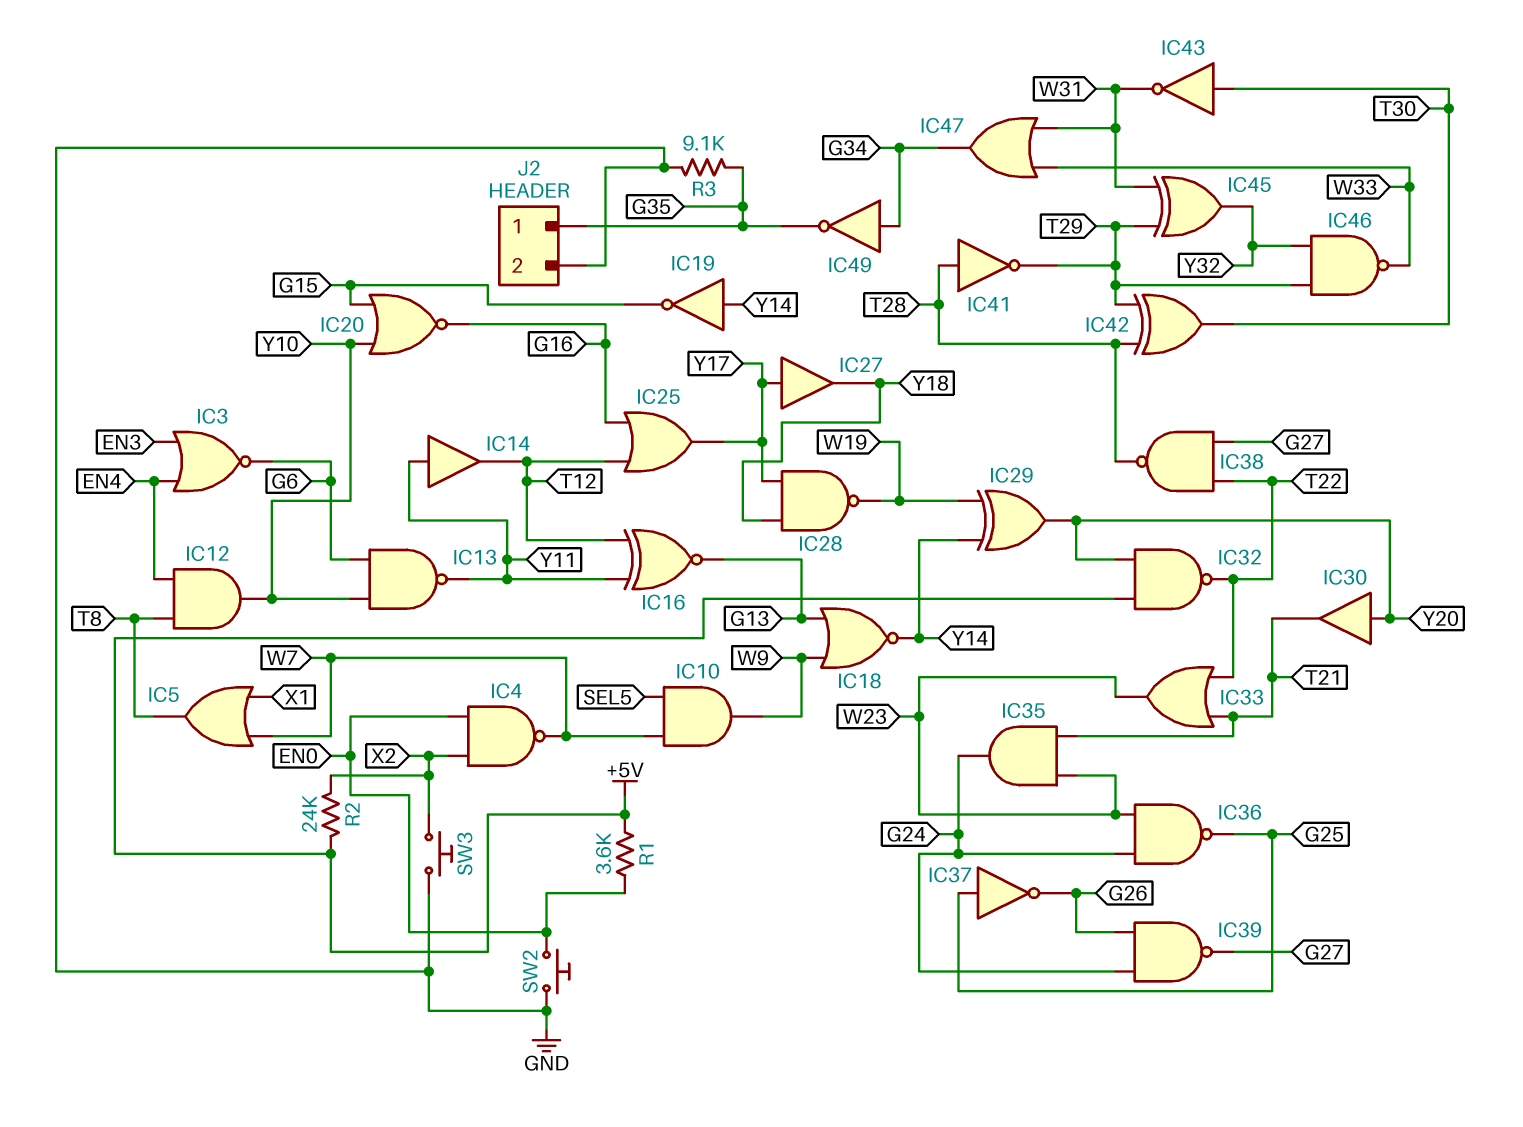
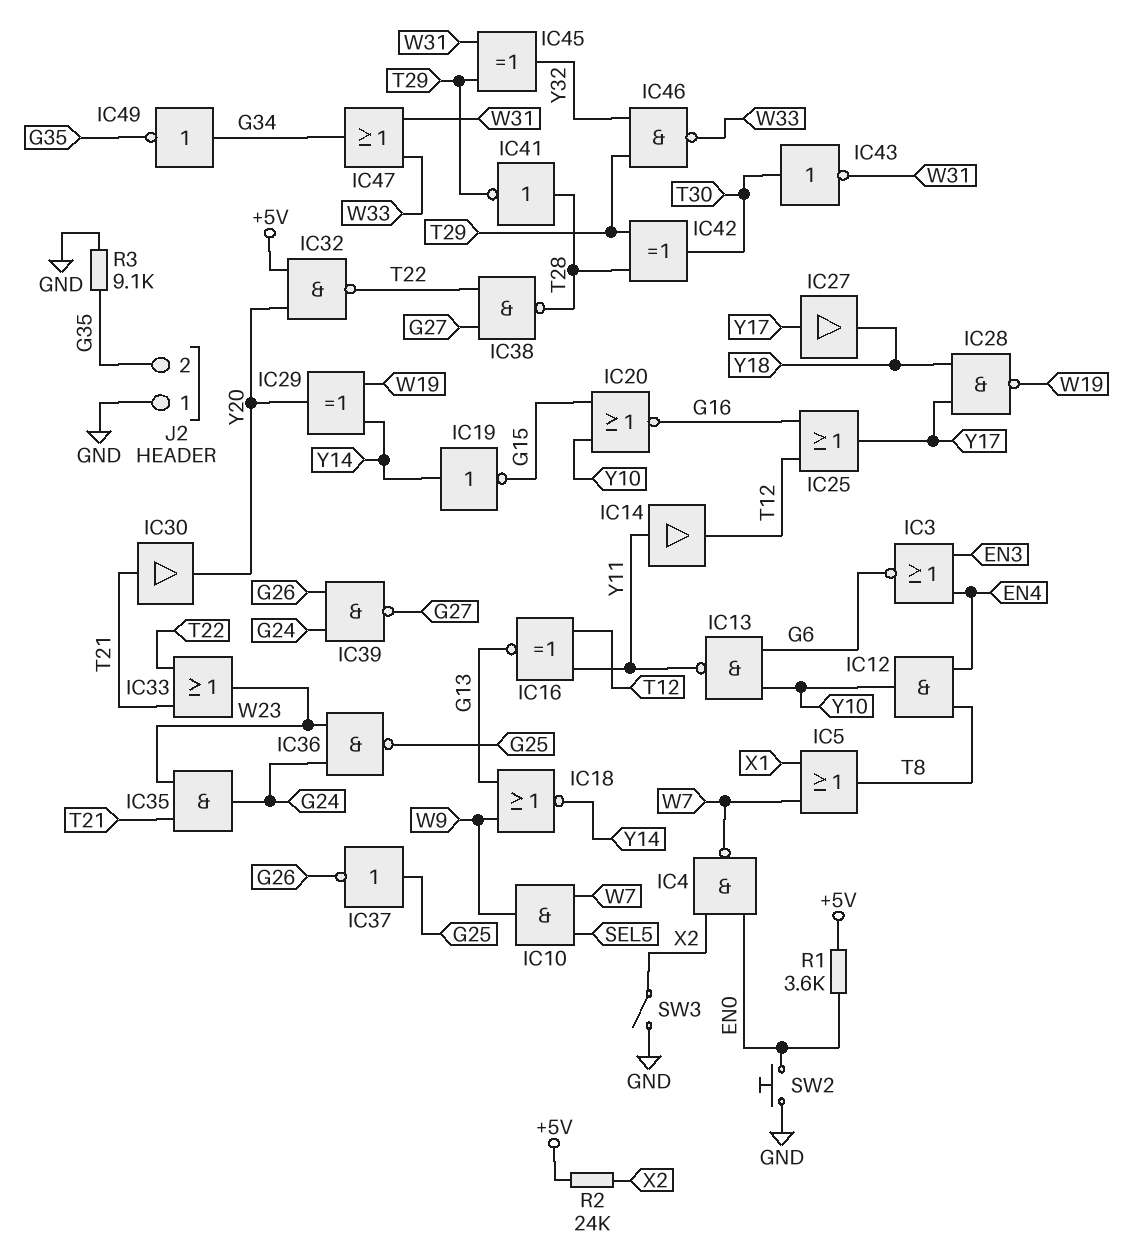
IC30: buffer (in Y20, out T21) -> buffer (in T21, out Y20)
J2 pin 1: G35 -> GND
J2 pin 2: GND -> G35
SW3: button (GND, X2) -> switch (GND, X2)

